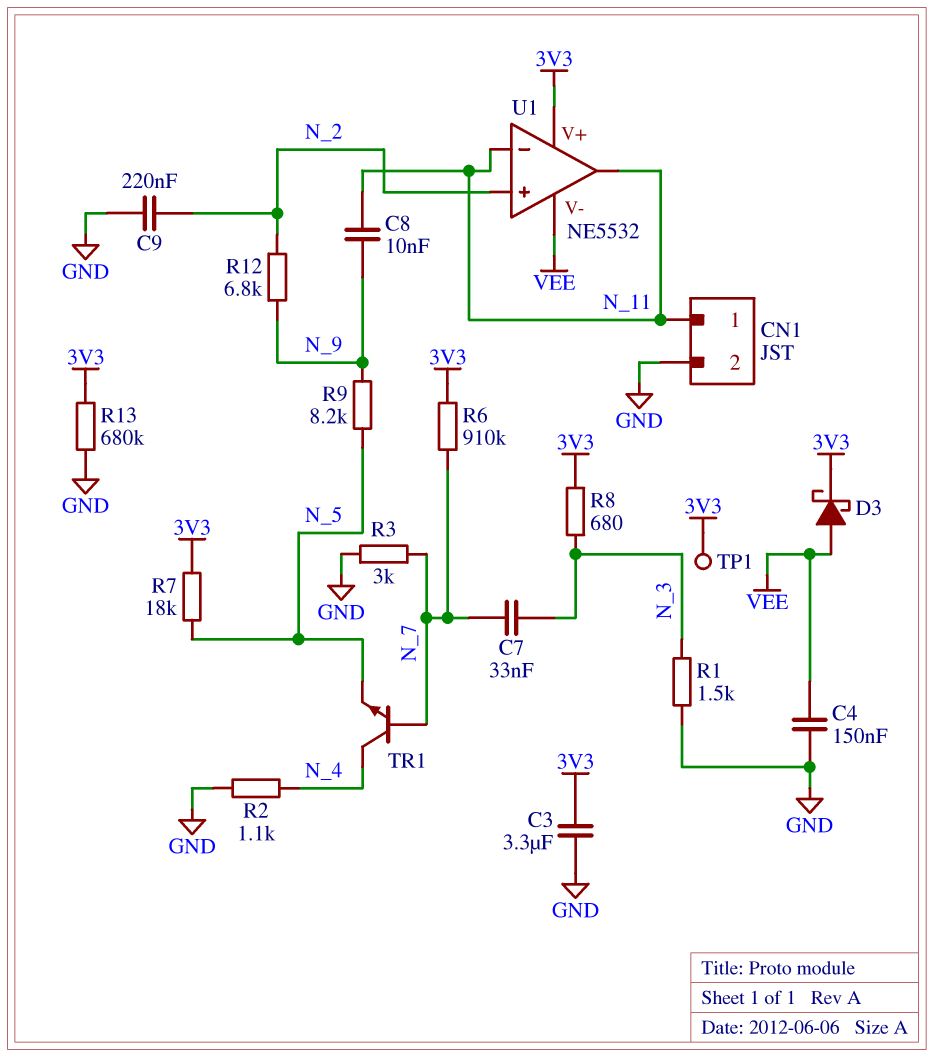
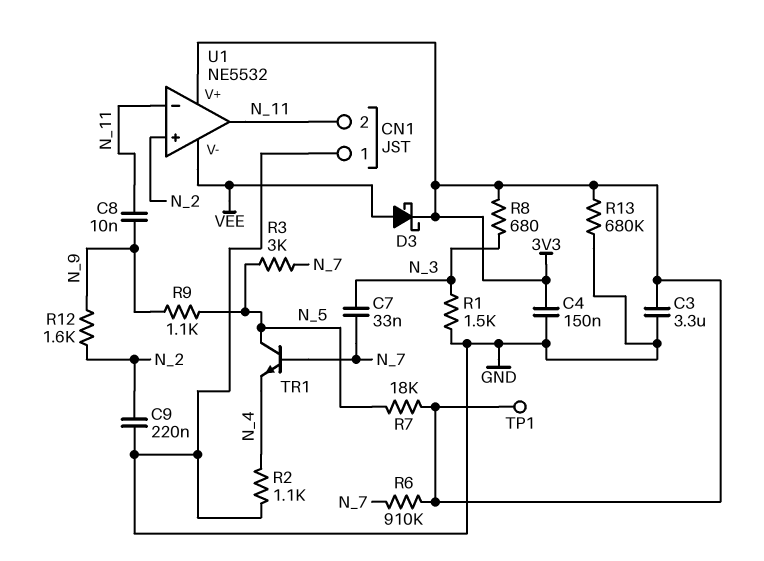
C4: 150nF (GND, VEE) -> 150nF (3V3, GND)
CN1 pin 1: N_11 -> GND
CN1 pin 2: GND -> N_11
R3: 3k (GND, N_7) -> 3k (N_5, N_7)
R9: 8.2k (N_5, N_9) -> 1.1k (N_5, N_9)
R12: 6.8k (N_2, N_9) -> 1.6k (N_2, N_9)
TR1: NPN (B N_7, C N_4, E N_5) -> NPN (B N_7, C N_5, E N_4)

